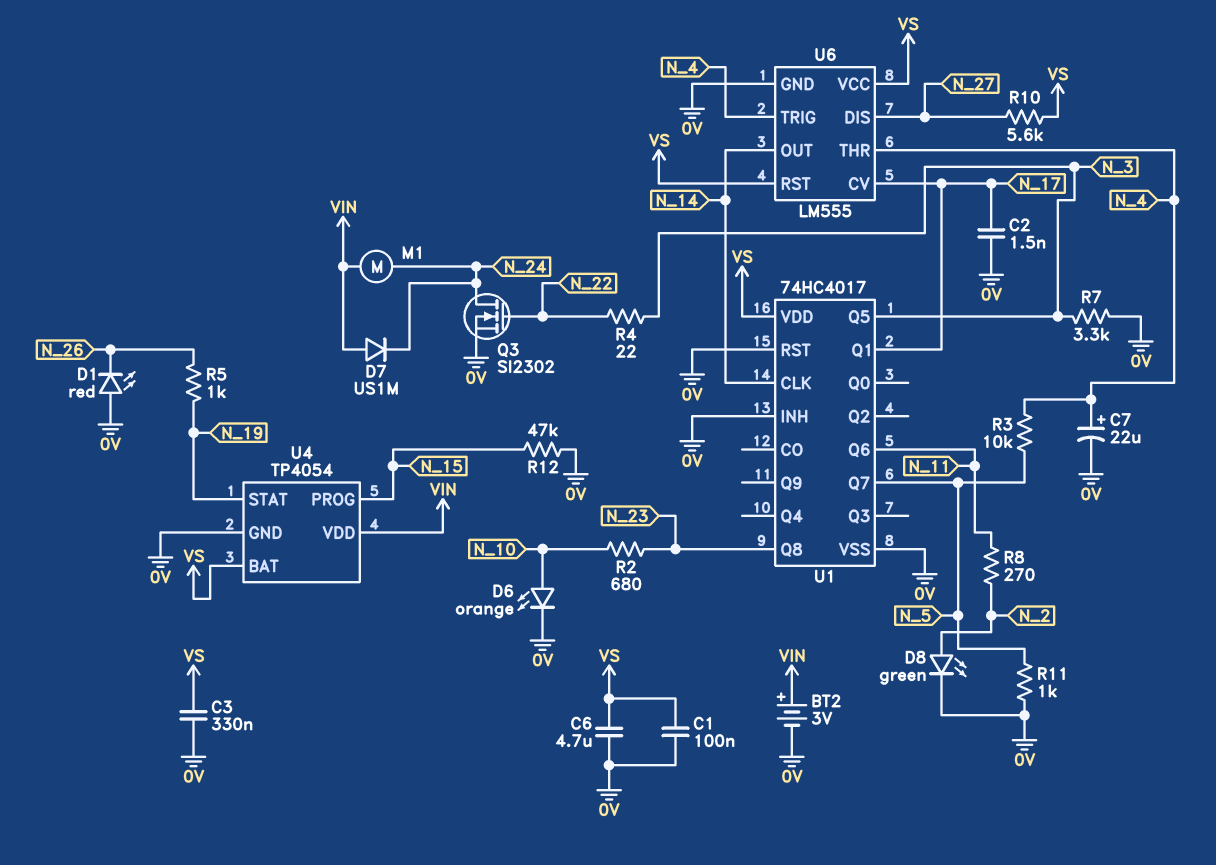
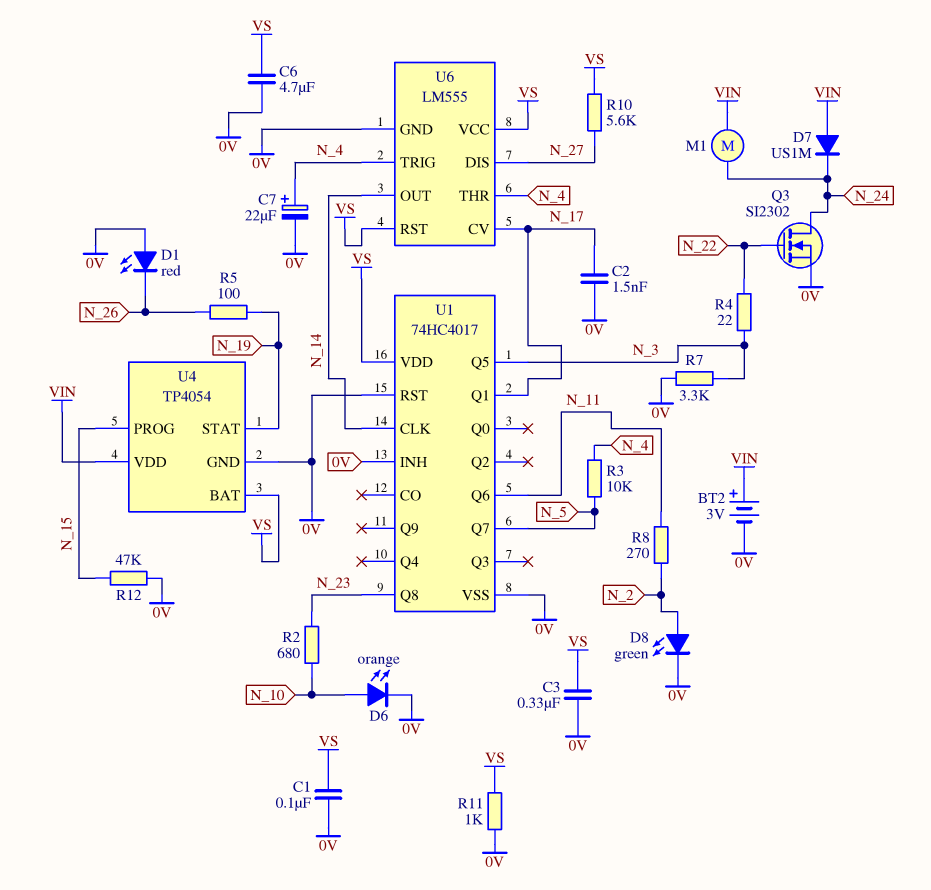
R5: 1k (N_19, N_26) -> 100 (N_19, N_26)
R11: 1k (0V, N_5) -> 1k (0V, VS)

